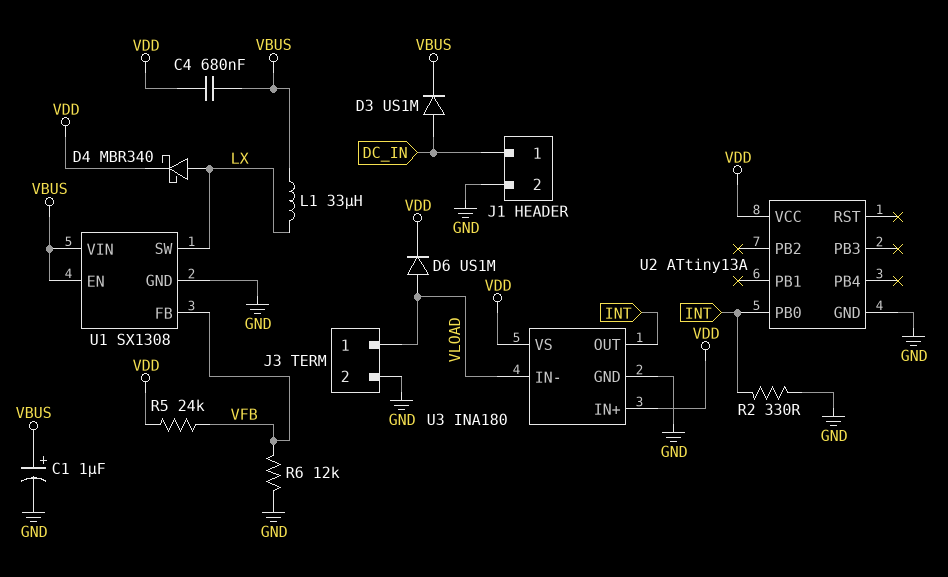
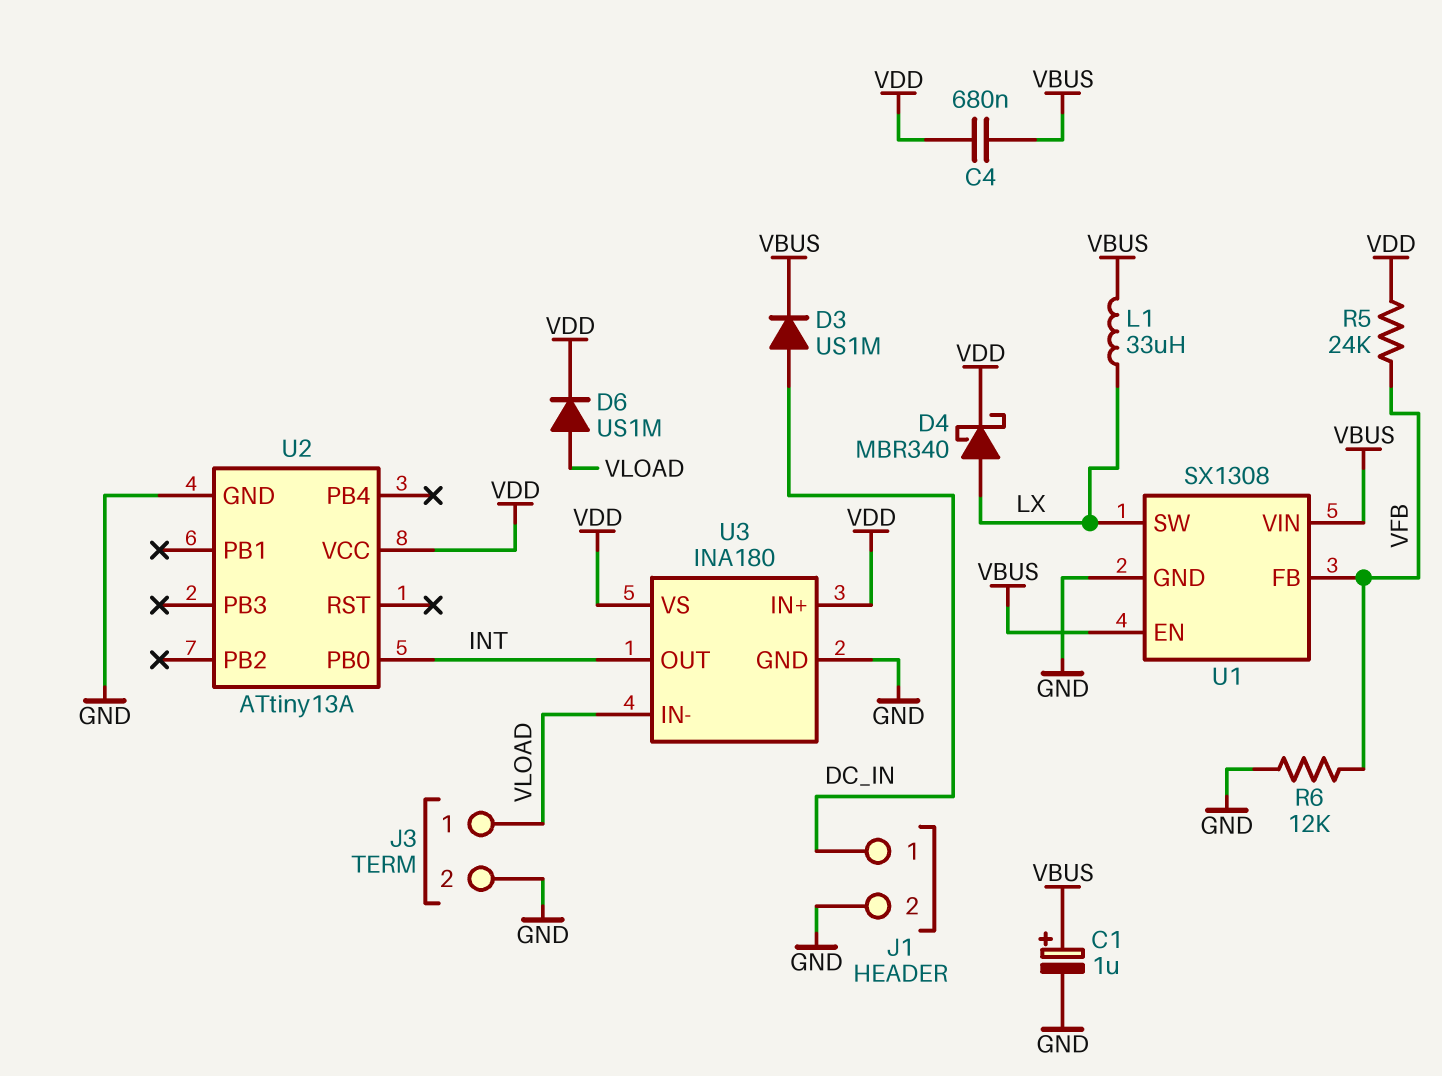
R2: 330 (GND, INT) -> none

